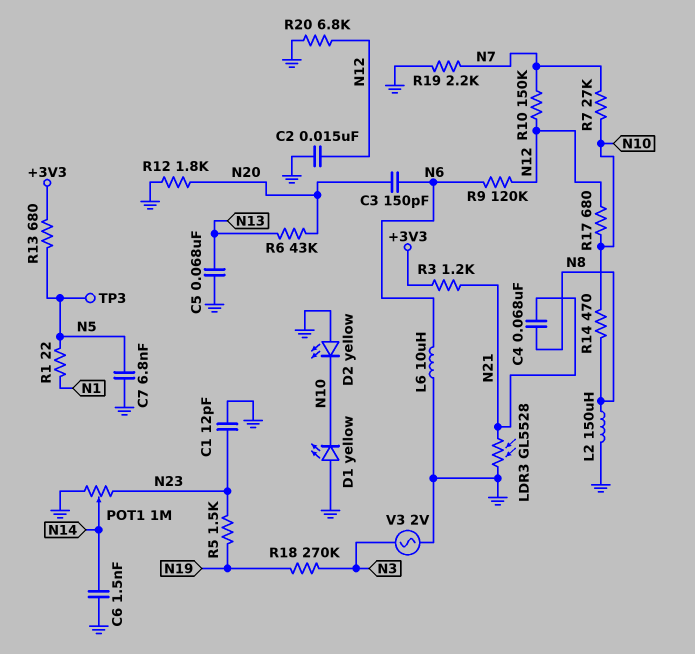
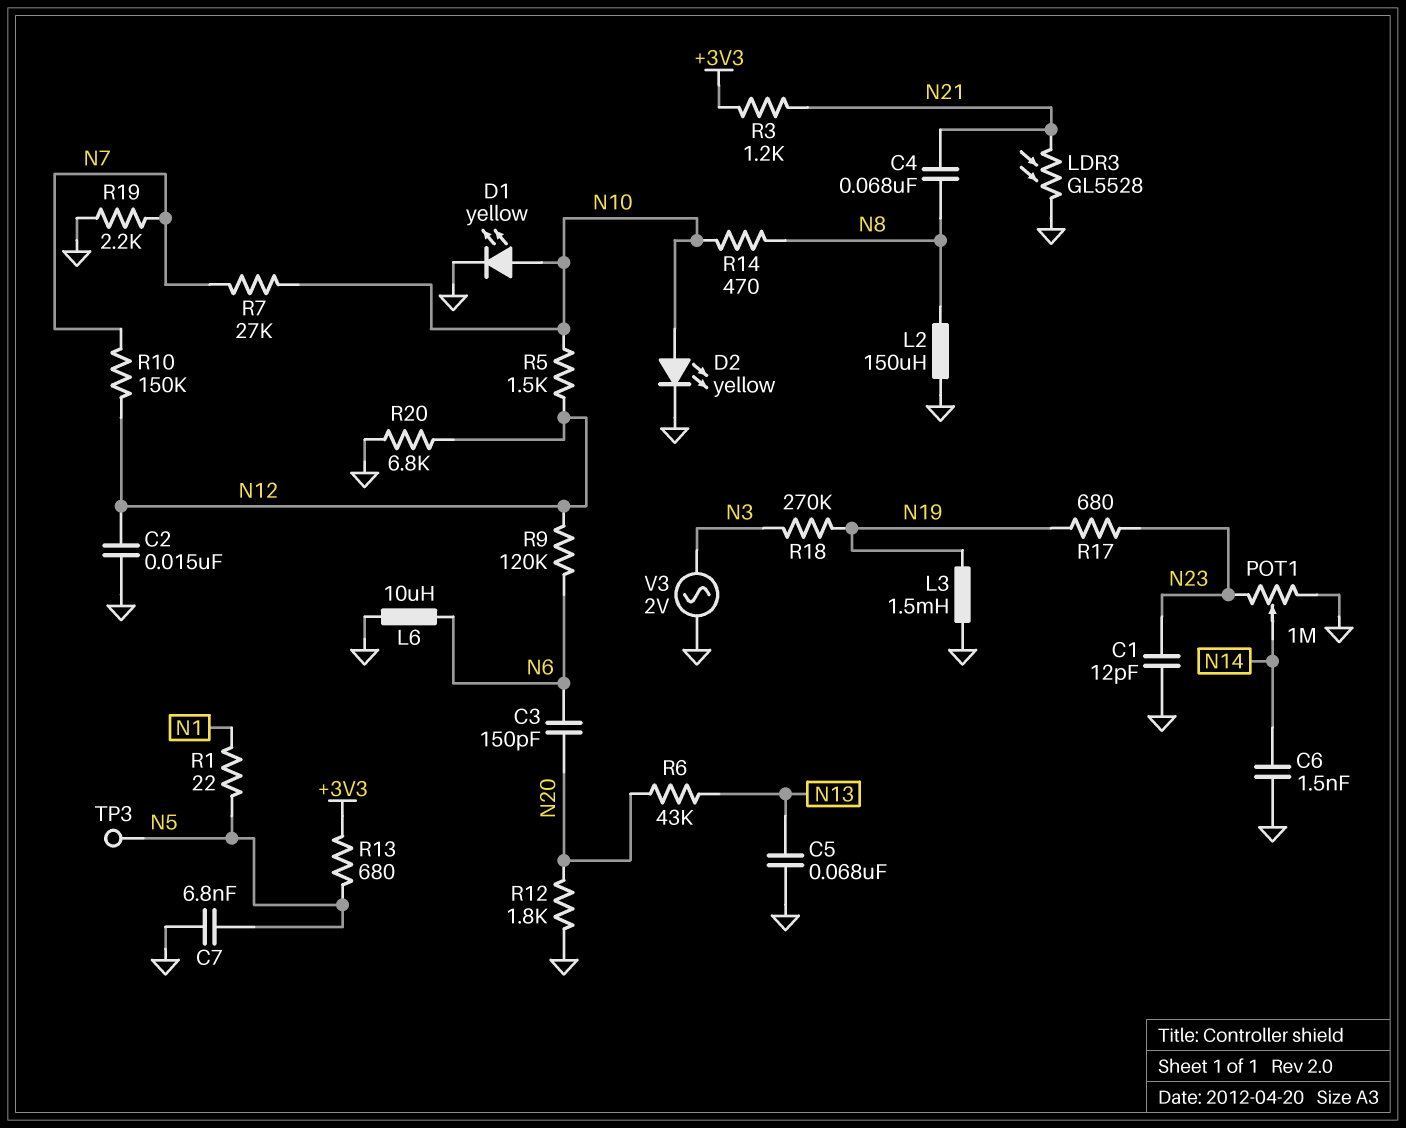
D1: LED yellow (A GND, K N10) -> LED yellow (A N10, K GND)
D2: LED yellow (A GND, K N10) -> LED yellow (A N10, K GND)
L3: none -> 1.5mH (GND, N19)
R5: 1.5k (N19, N23) -> 1.5k (N10, N12)
R17: 680 (N10, N12) -> 680 (N19, N23)

